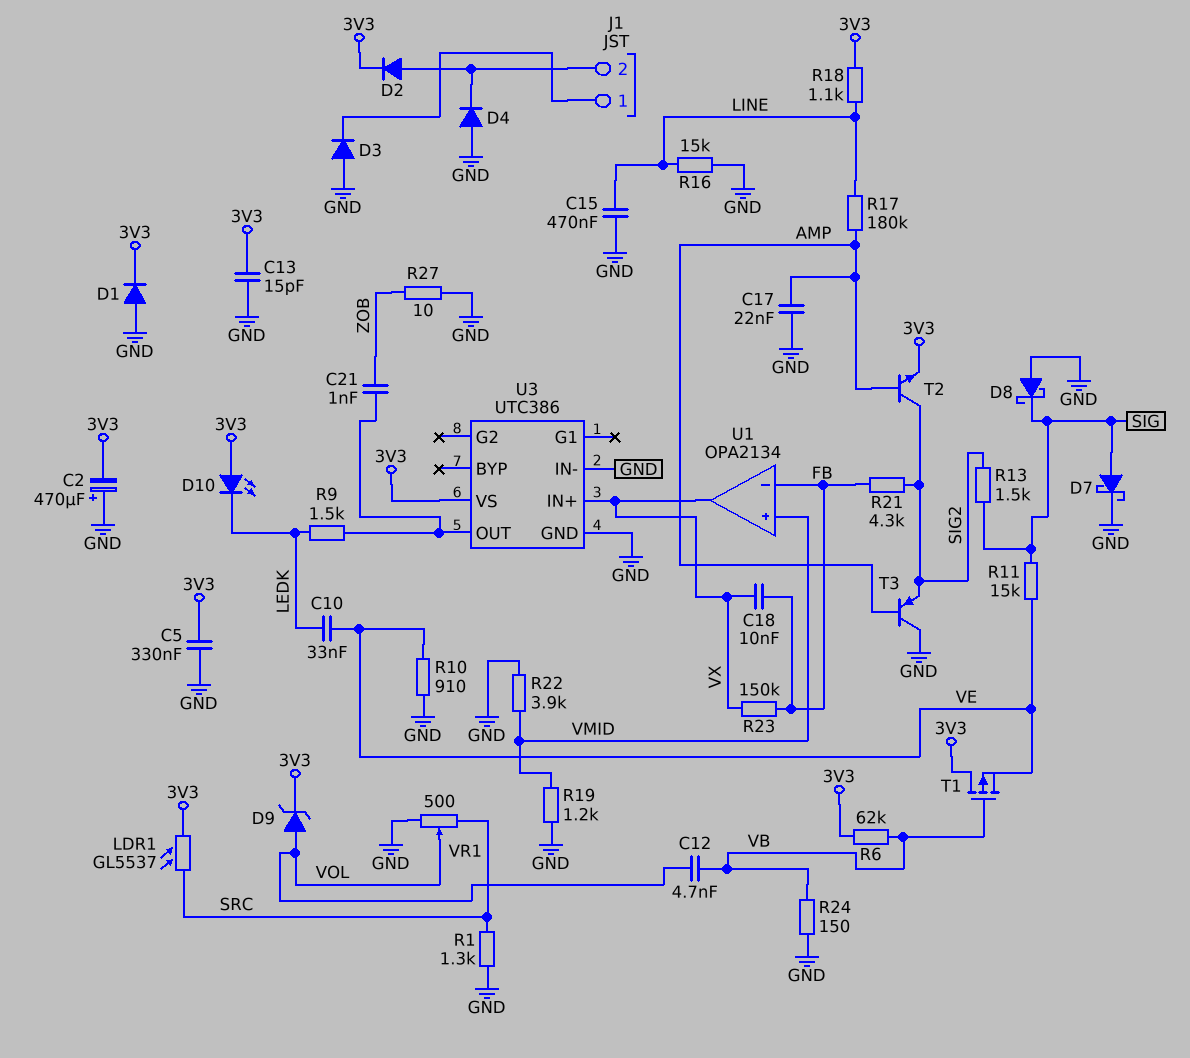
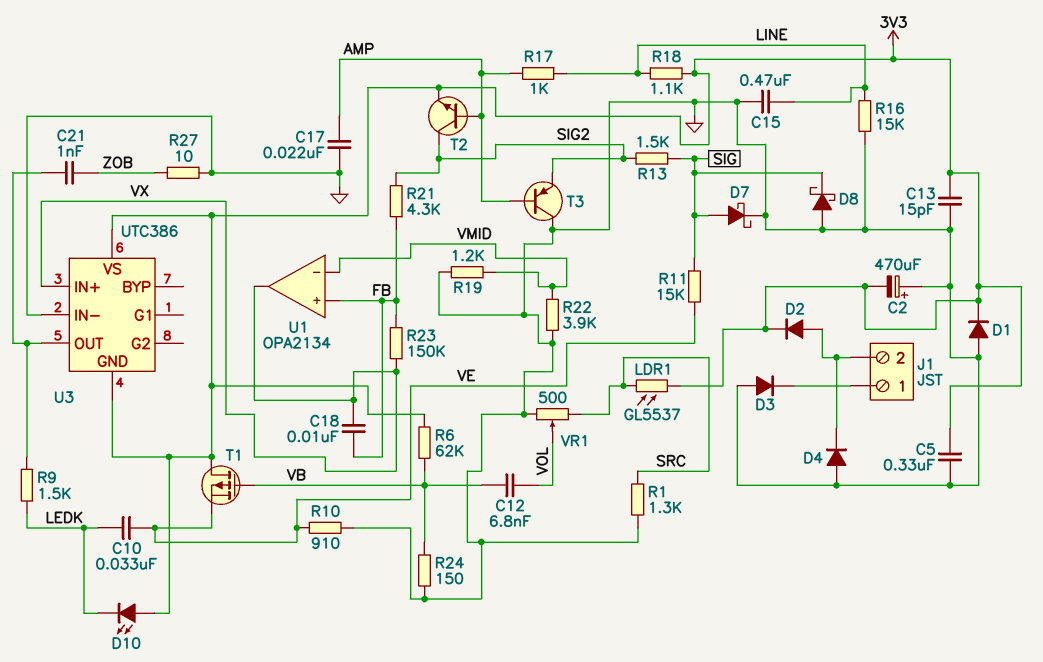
C12: 4.7nF (VB, VOL) -> 6.8nF (VB, VOL)
D9: zener (A VOL, K 3V3) -> none
R17: 180k (AMP, LINE) -> 1k (AMP, LINE)
U1 pin in+: VMID -> FB
U1 pin in-: FB -> VMID
U3 pin GND: GND -> 3V3

